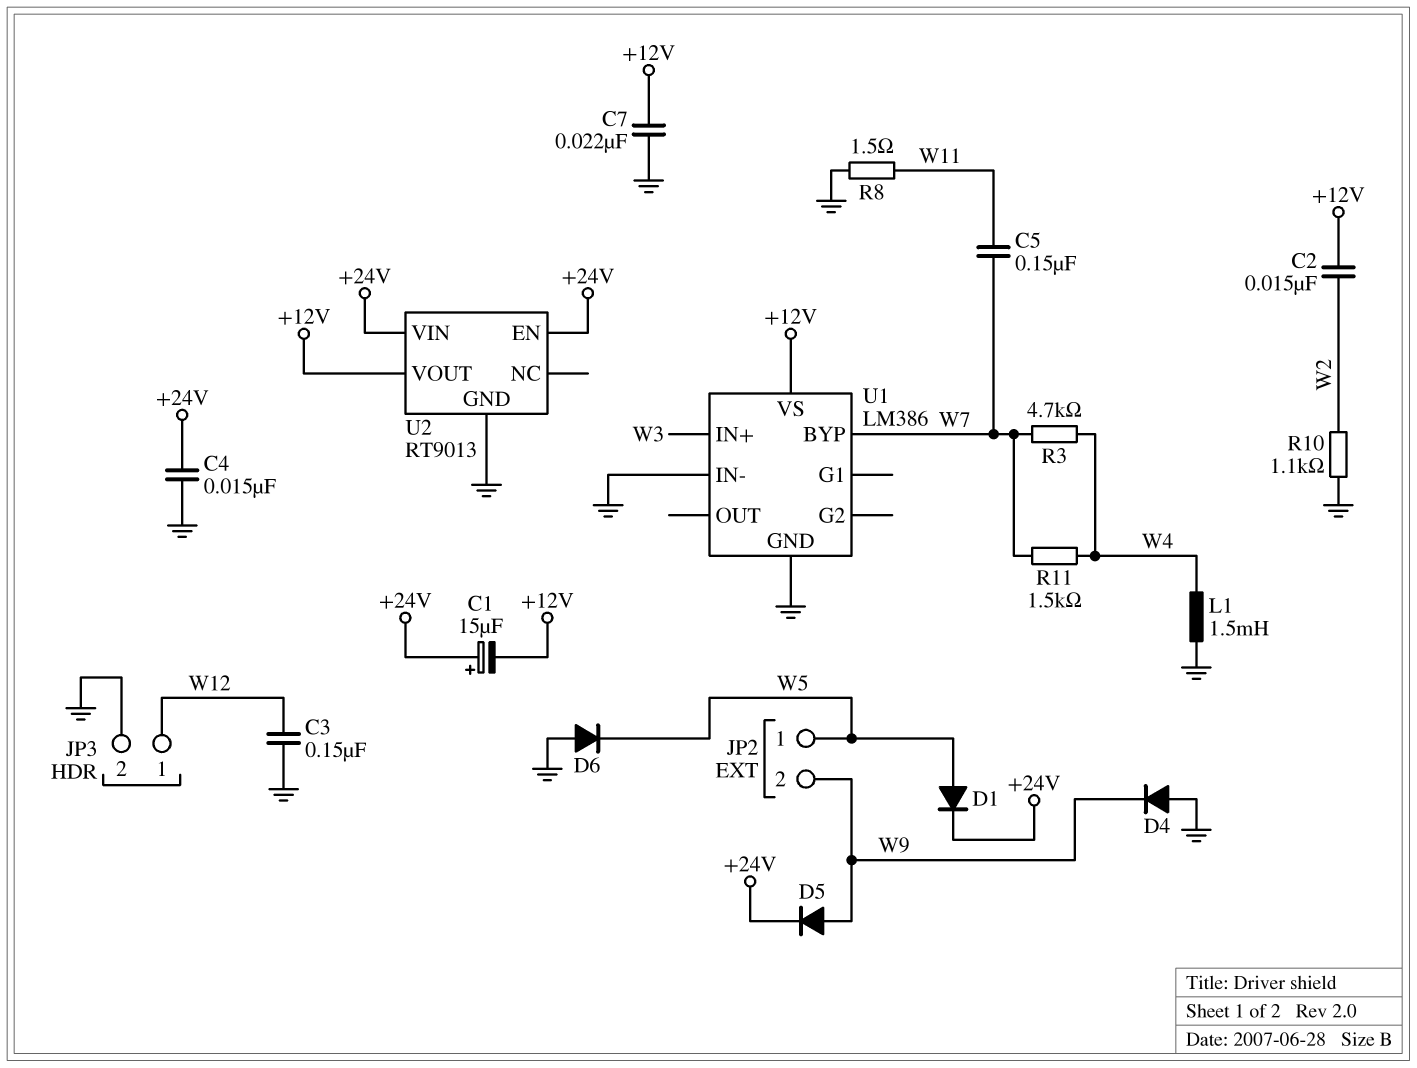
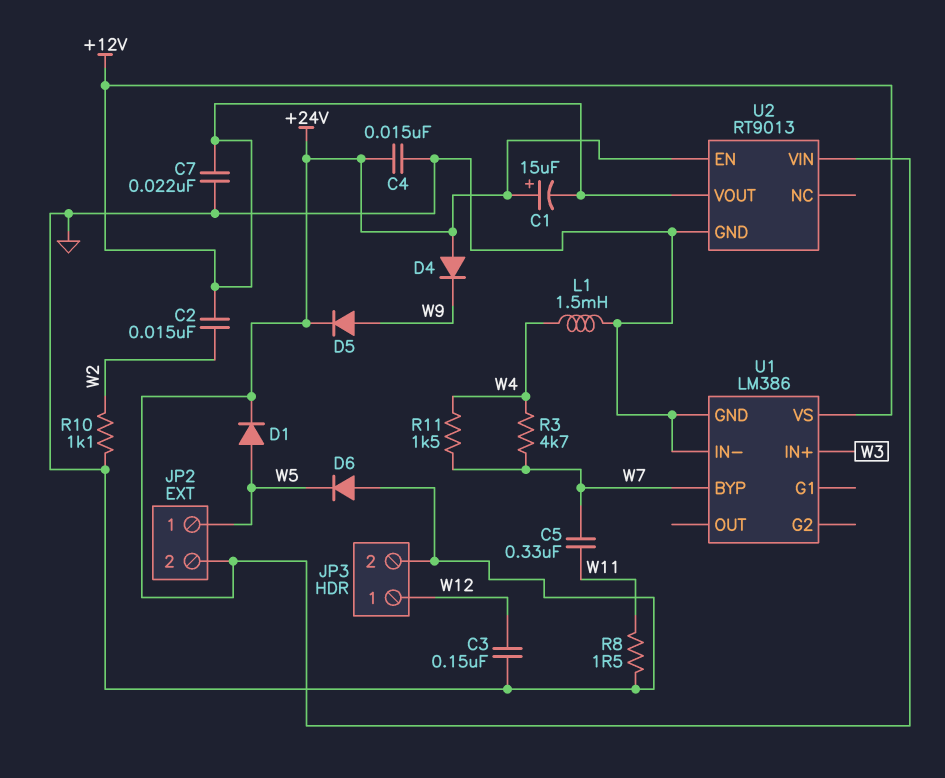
C5: 150nF (W7, W11) -> 330nF (W7, W11)
D4: diode (A GND, K W9) -> diode (A +24V, K W9)
JP2 pin 2: W9 -> +24V

